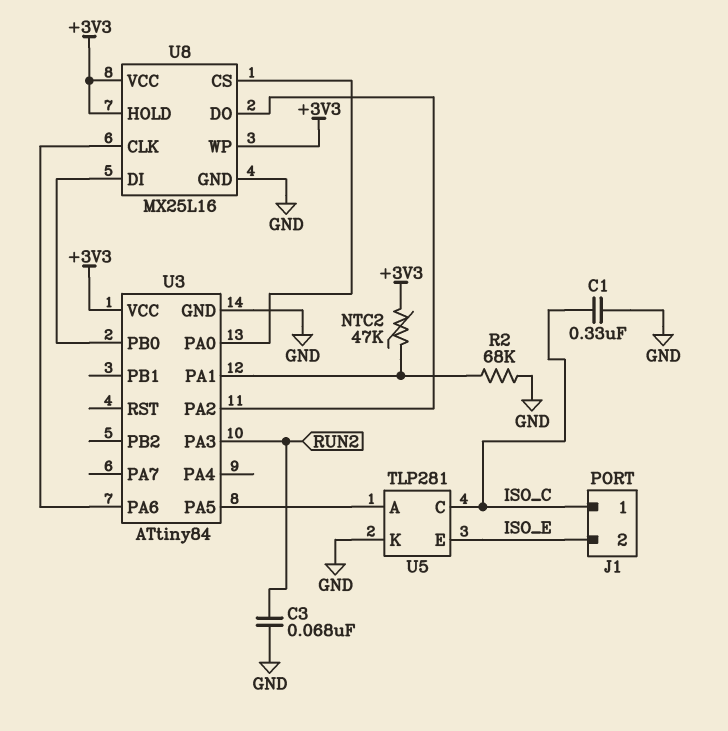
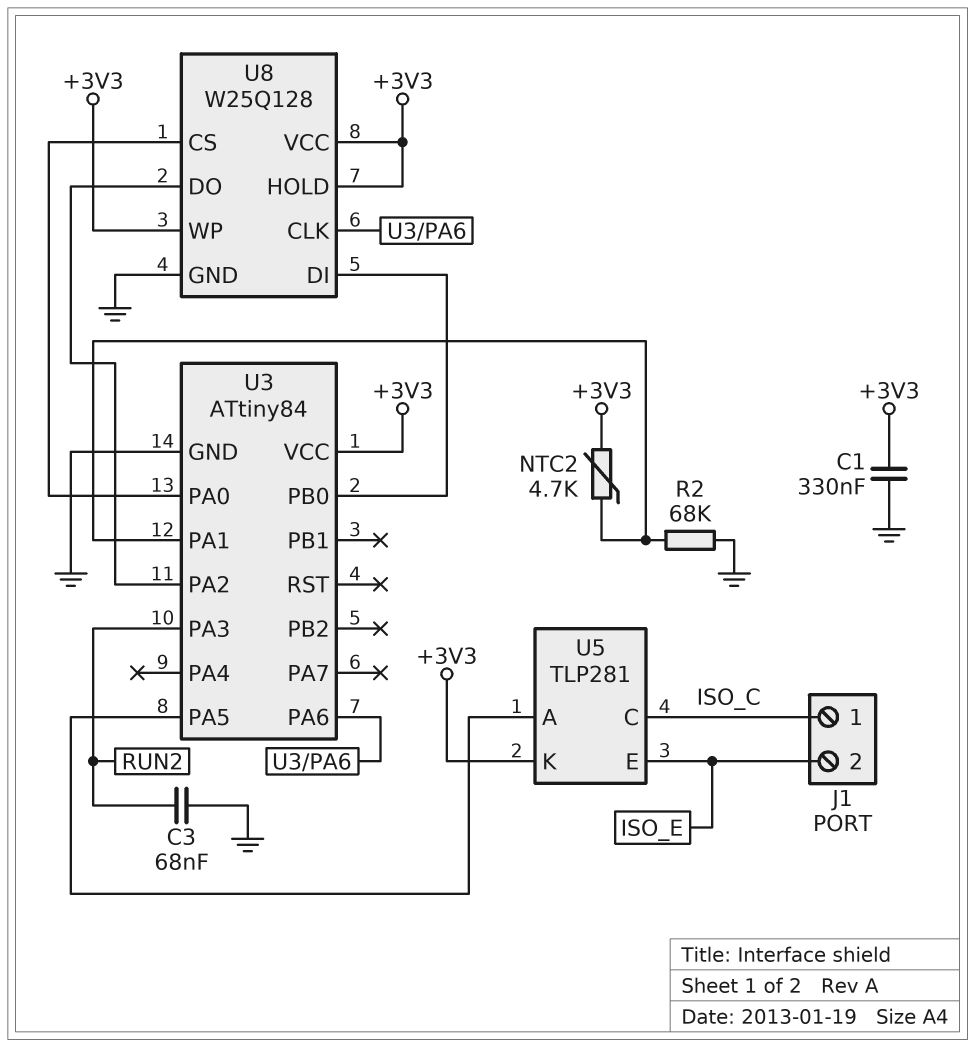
C1: 330nF (GND, ISO_C) -> 330nF (+3V3, GND)
NTC2: 47k (+3V3, U3/PA1) -> 4.7k (+3V3, U3/PA1)
U5 pin K: GND -> +3V3
U8: MX25L16 -> W25Q128

